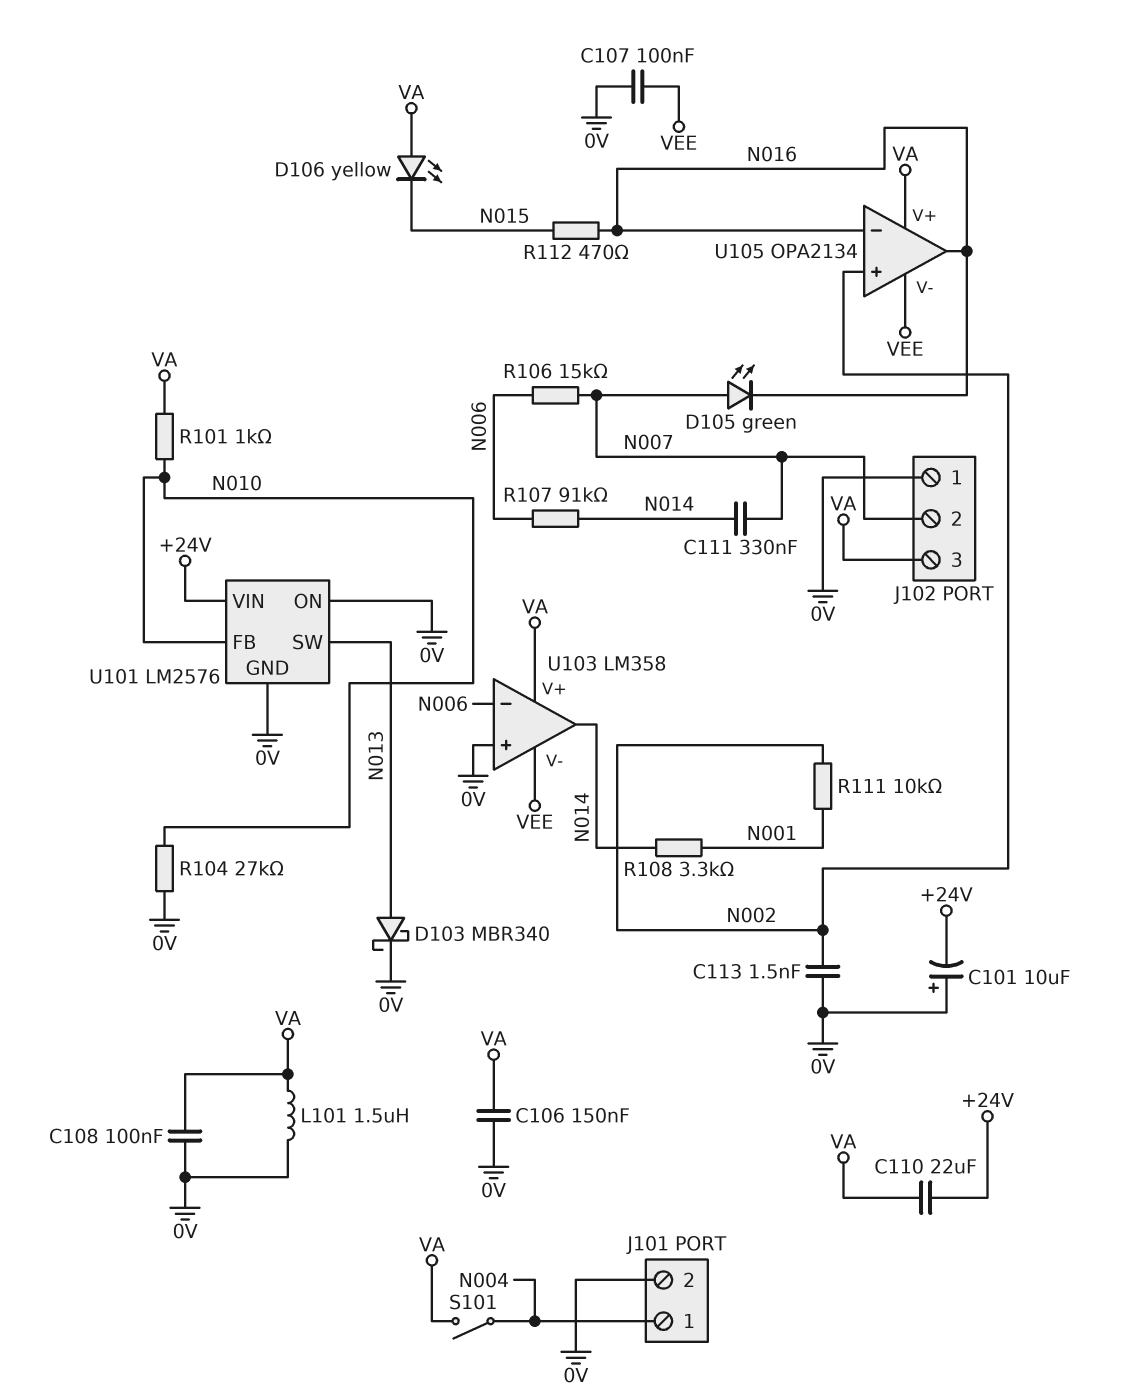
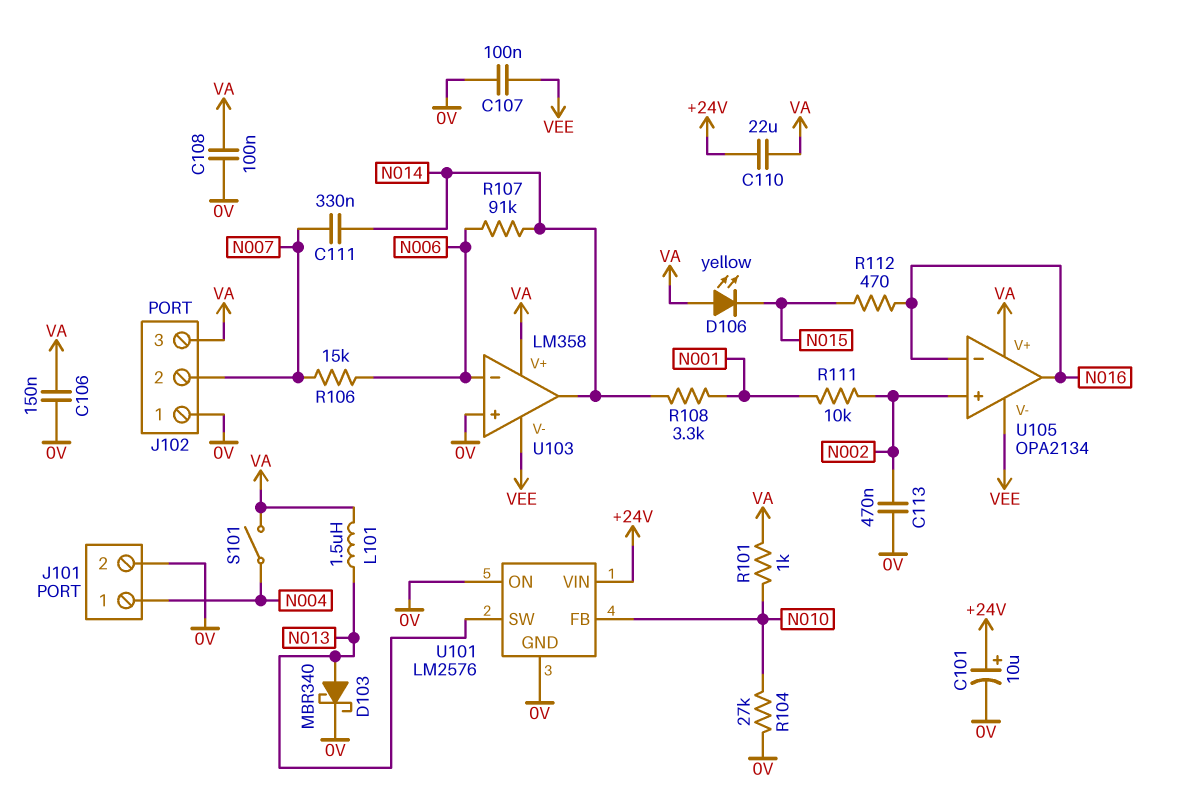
C101: 10uF (plus 0V, minus +24V) -> 10uF (plus +24V, minus 0V)
C113: 1.5nF (0V, N002) -> 470nF (0V, N002)
D105: LED green (A N007, K N016) -> none
L101: 1.5uH (0V, VA) -> 1.5uH (N013, VA)

